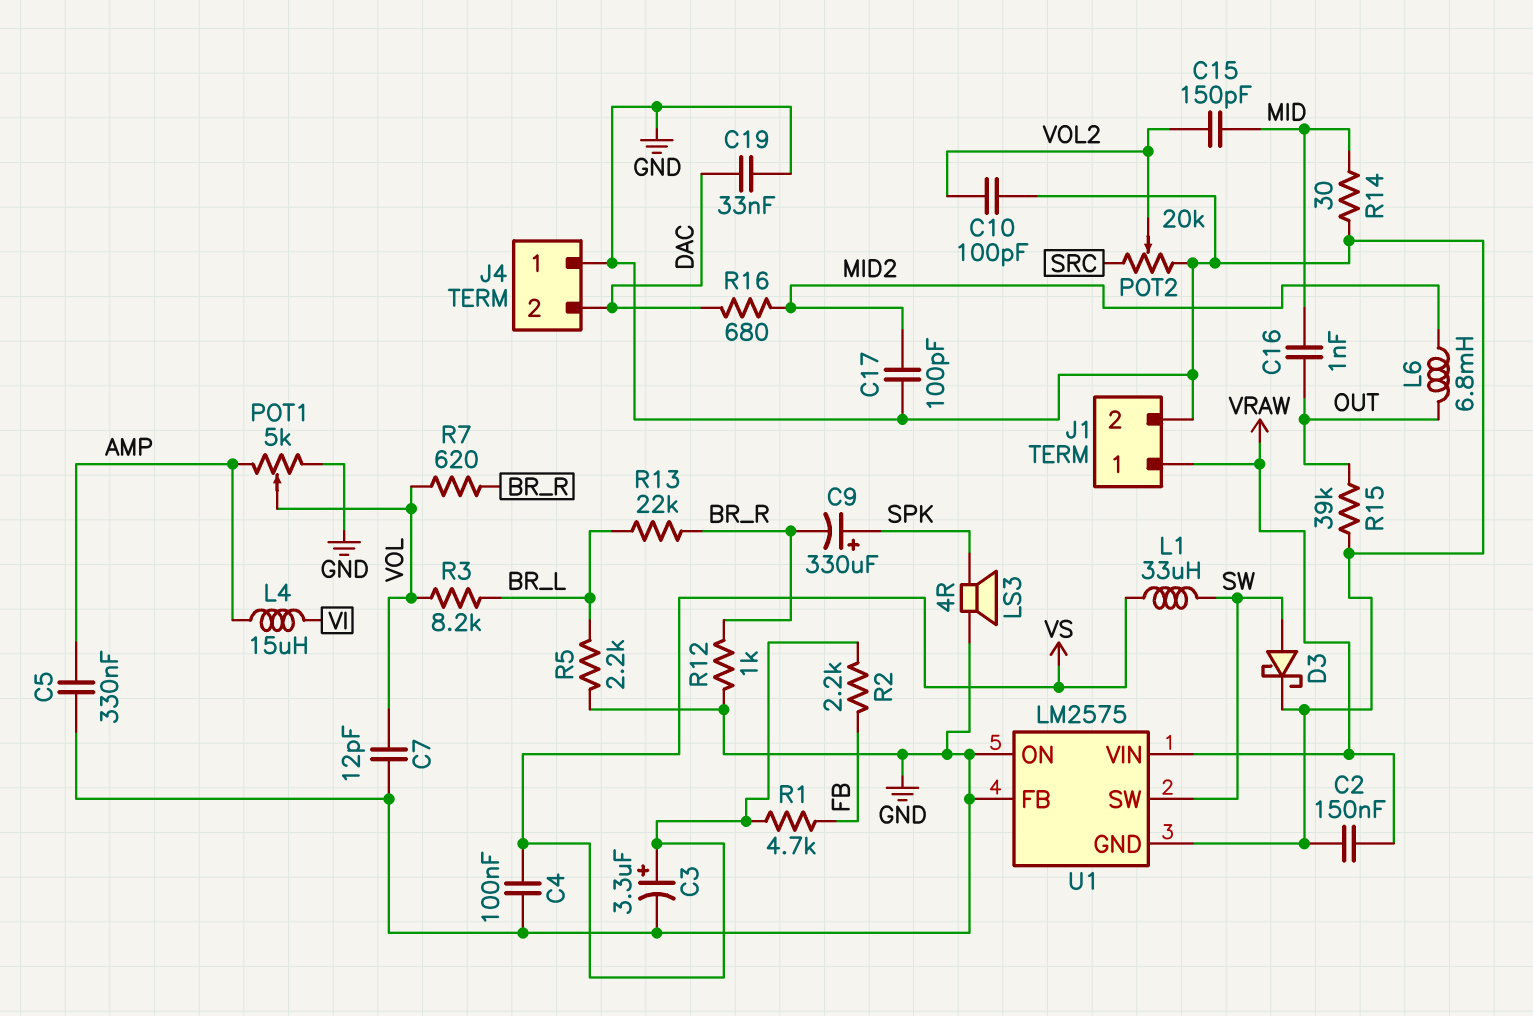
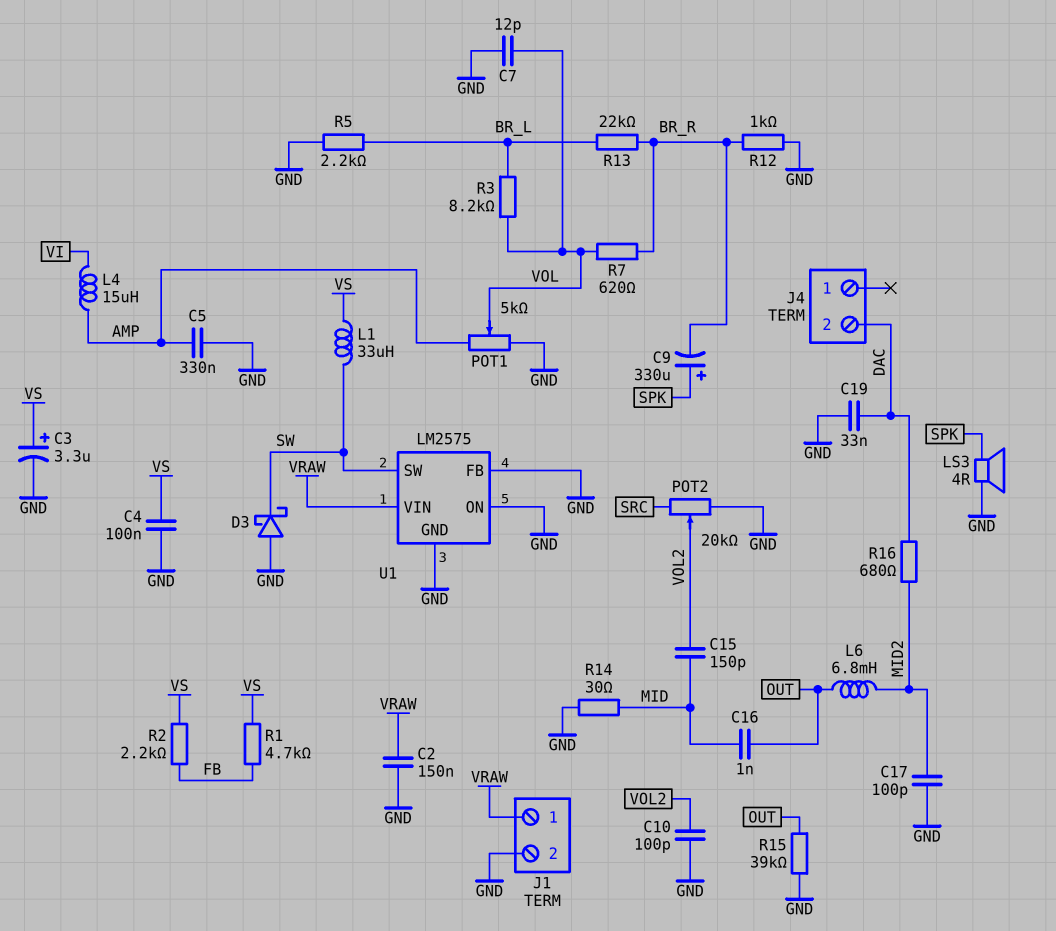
D3: schottky (A SW, K GND) -> schottky (A GND, K SW)
J4 pin 1: GND -> none

